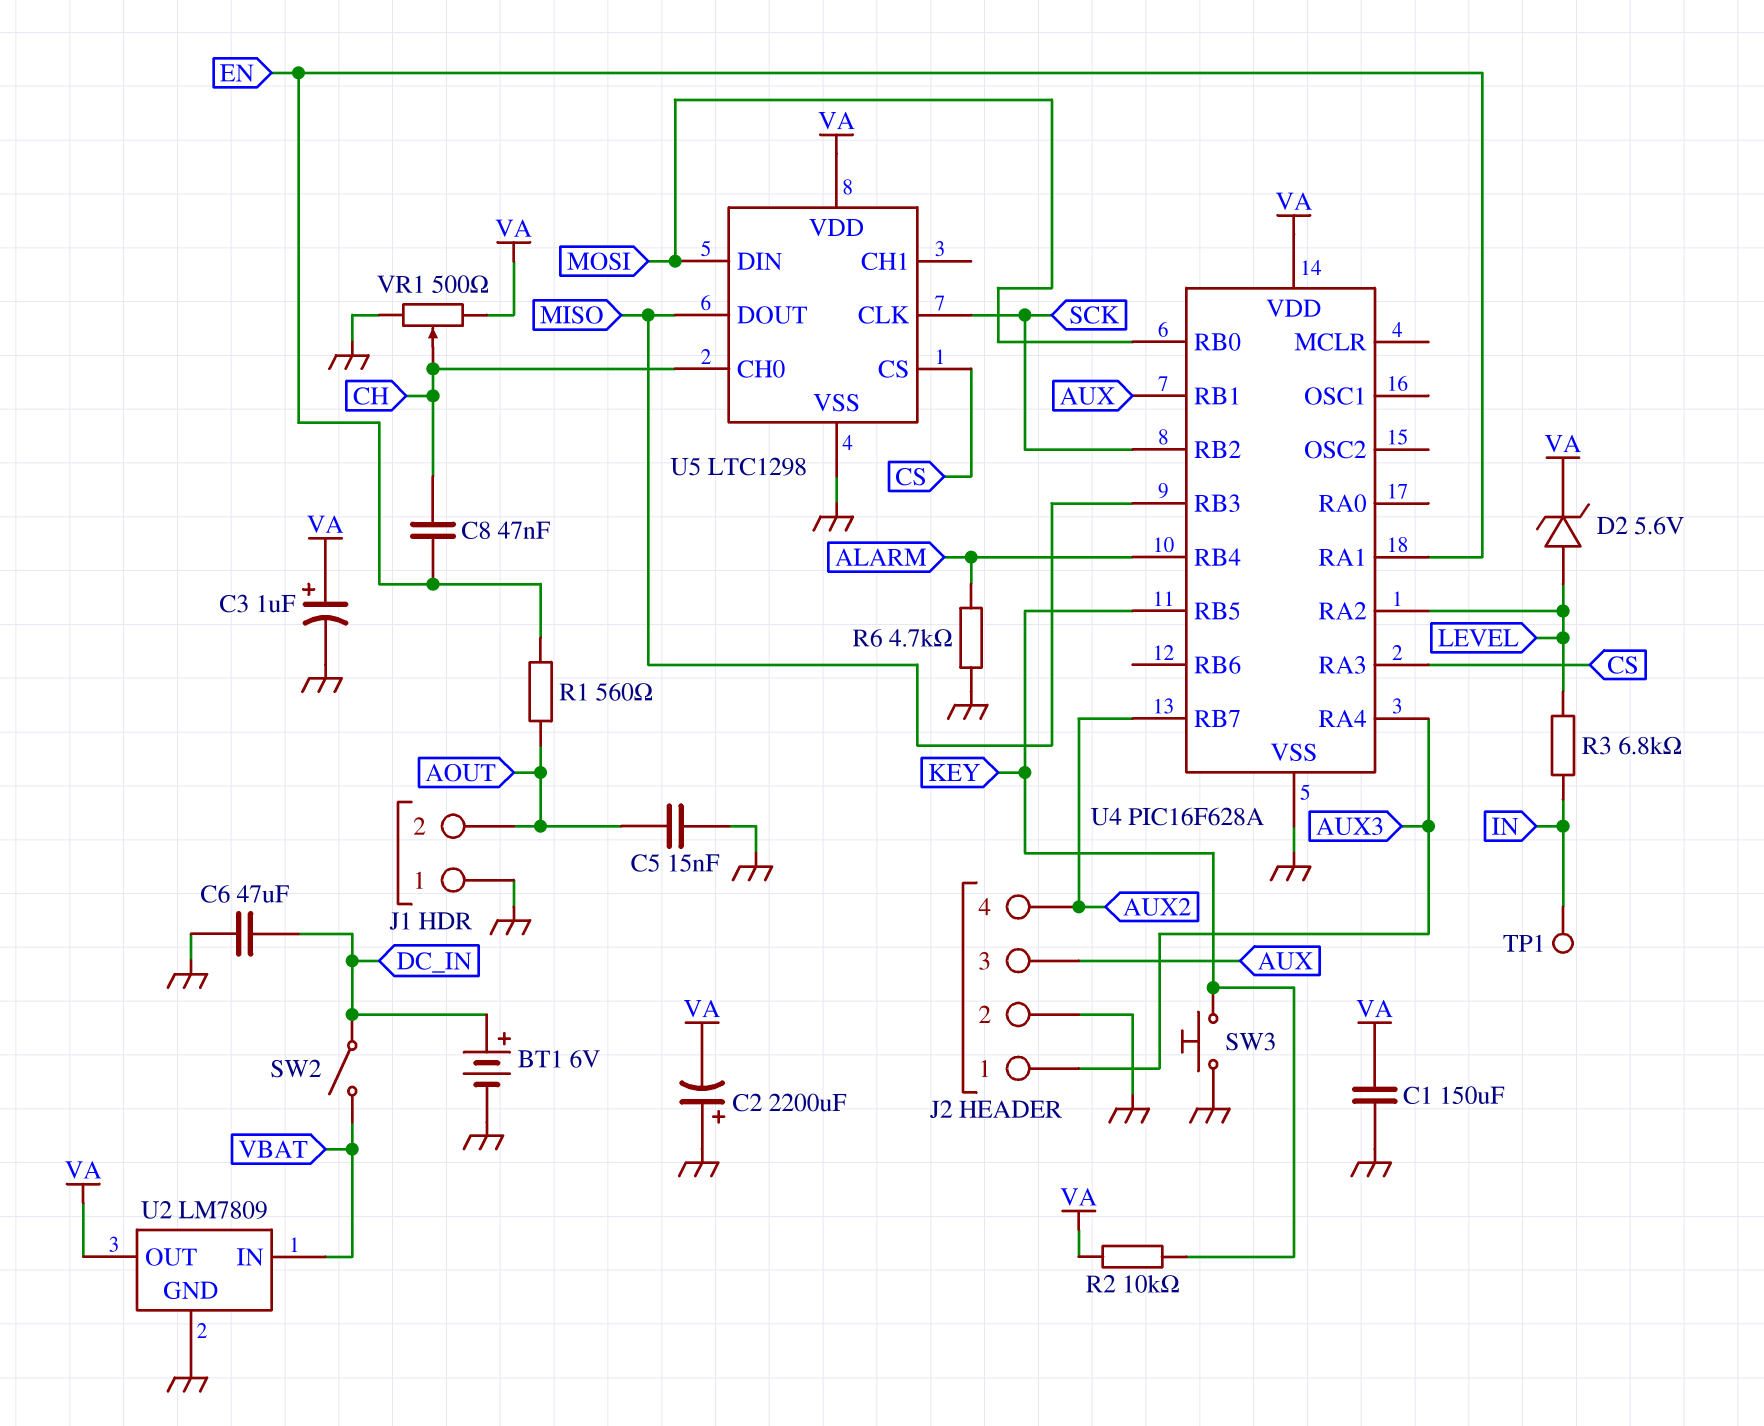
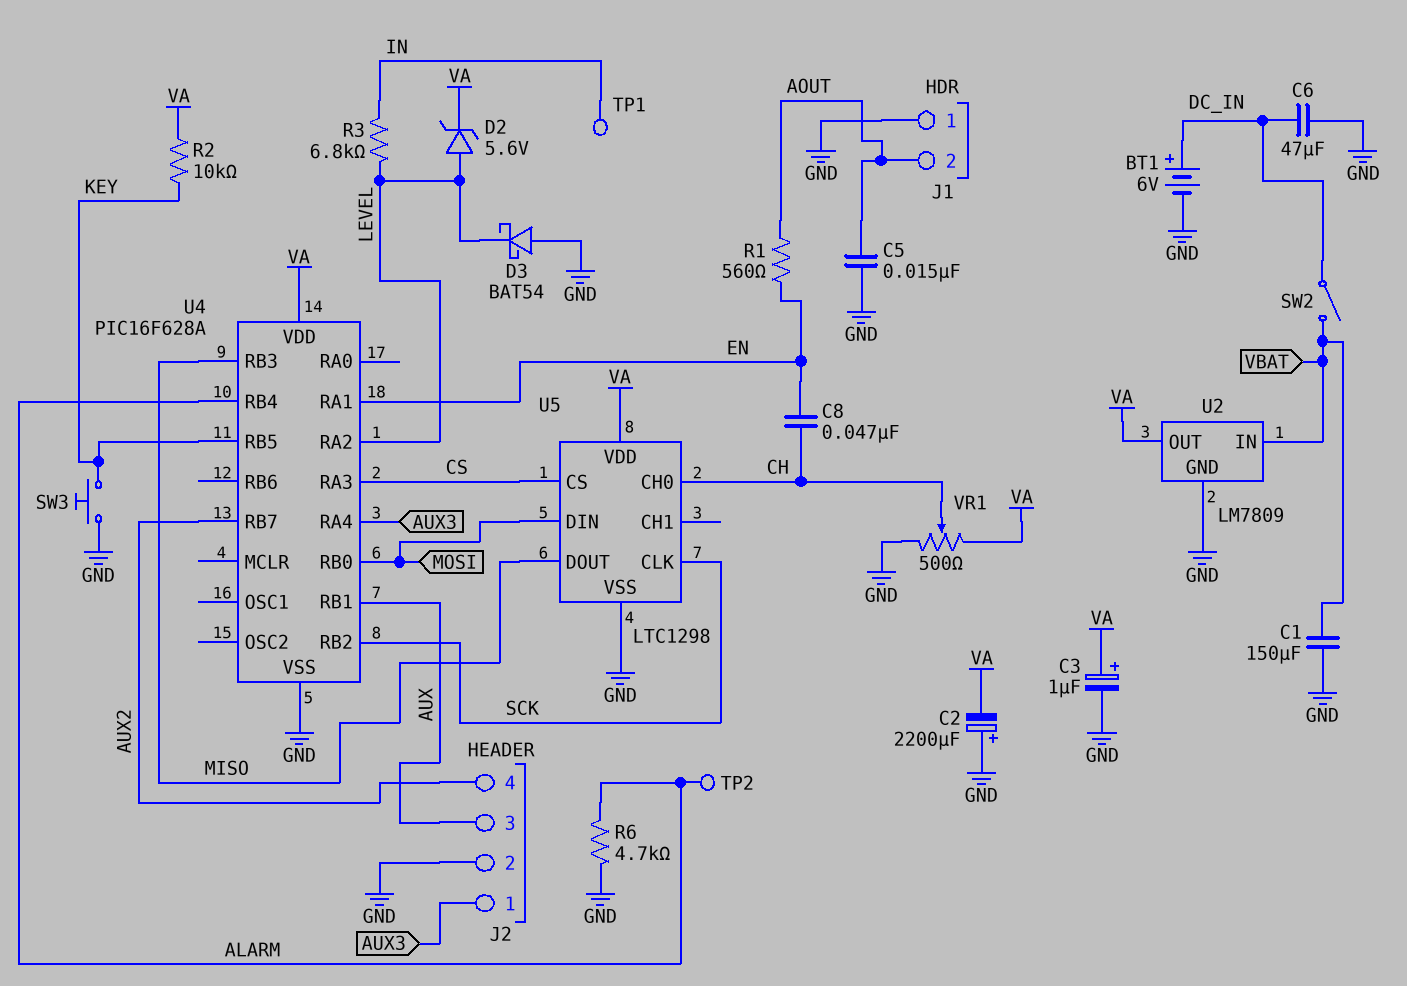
C1: 150uF (GND, VA) -> 150uF (GND, VBAT)
D3: none -> schottky BAT54 (A GND, K LEVEL)
TP2: none -> test point (ALARM)

